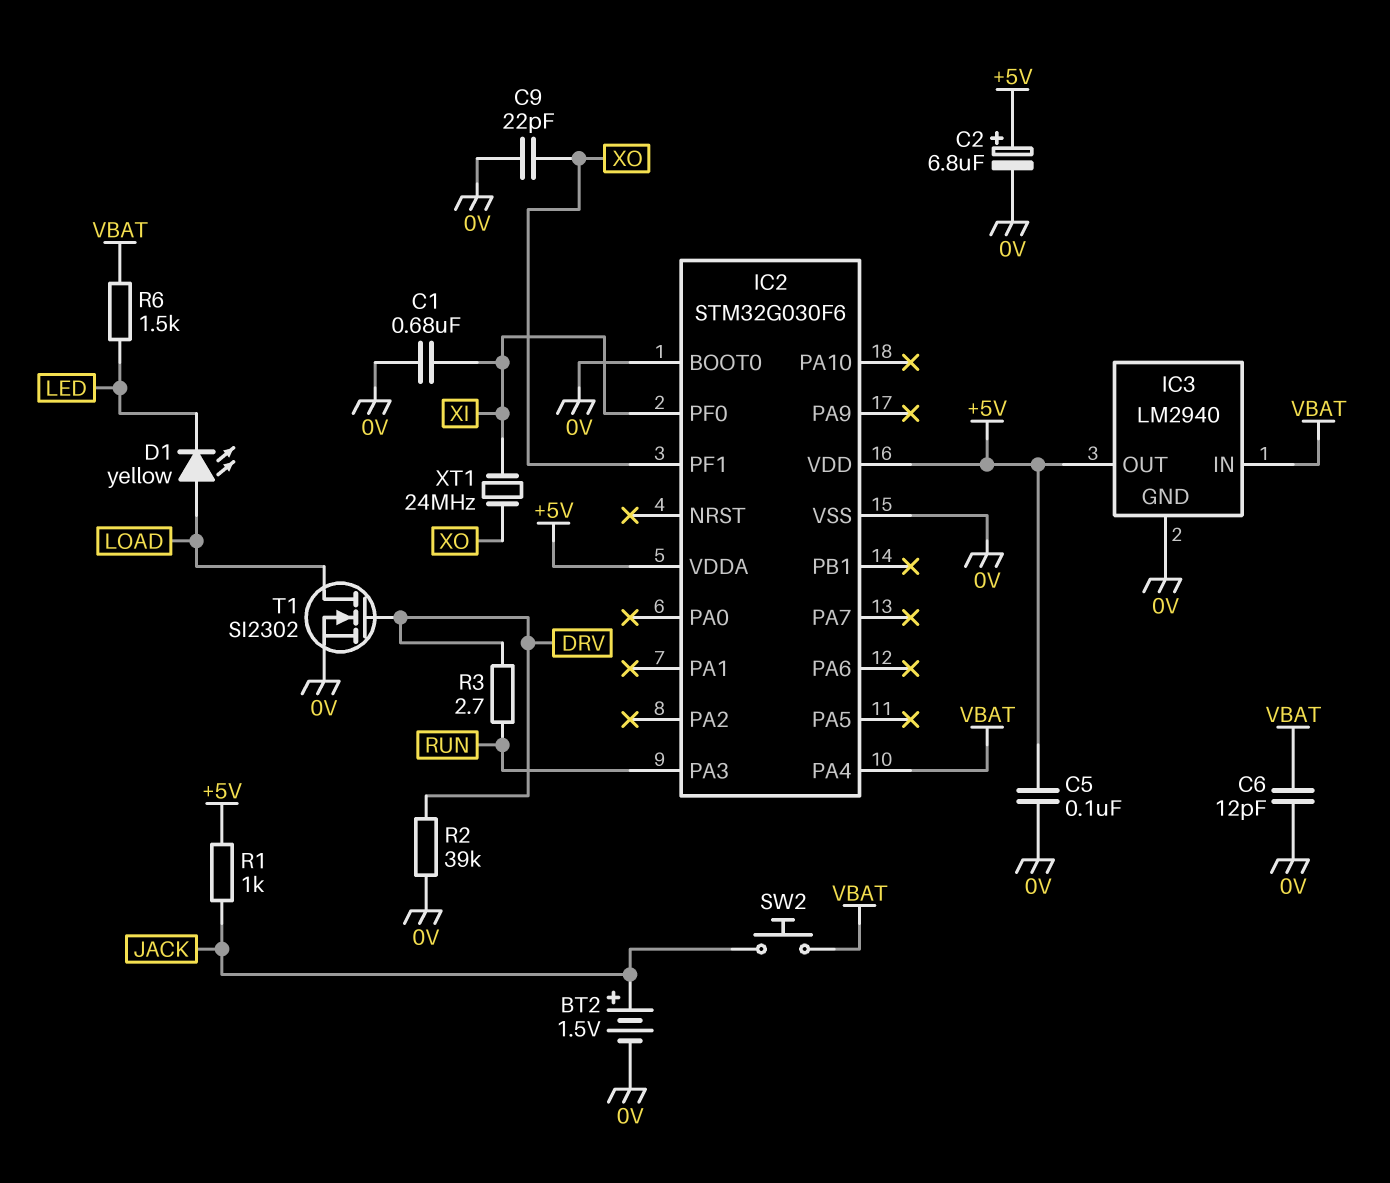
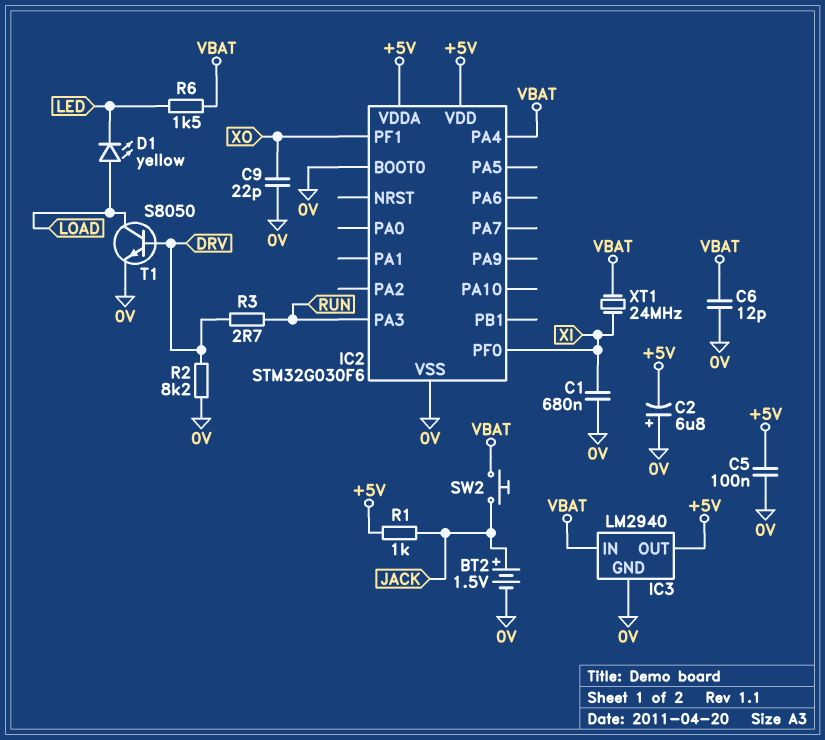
C2: 6.8uF (plus +5V, minus 0V) -> 6.8uF (plus 0V, minus +5V)
R2: 39k (0V, DRV) -> 8.2k (0V, DRV)
T1: NMOS SI2302 (G DRV, D LOAD, S 0V) -> NPN S8050 (B DRV, C LOAD, E 0V)
XT1: 24MHz (XI, XO) -> 24MHz (VBAT, XI)

